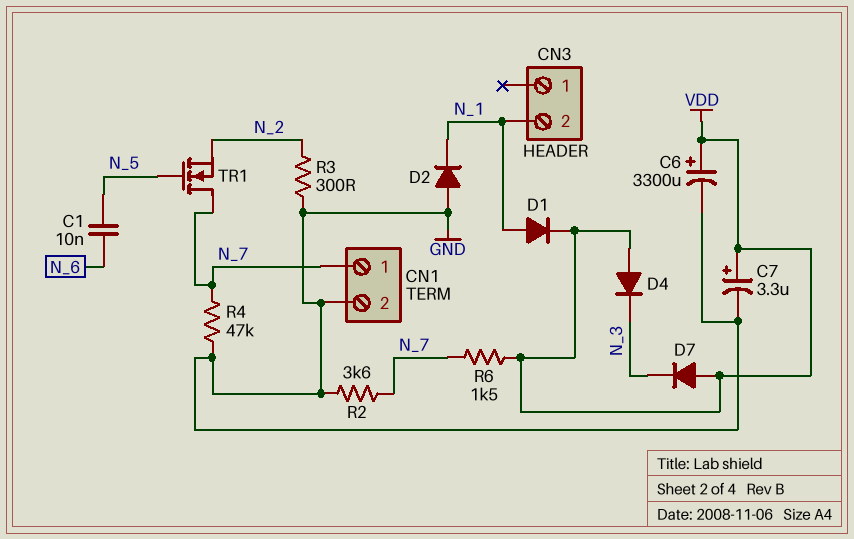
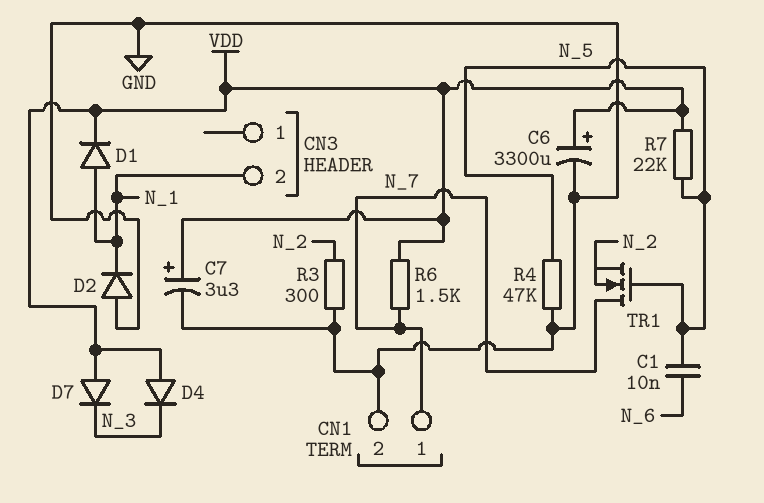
R2: 3.6k (GND, N_7) -> none
R4: 47k (GND, N_7) -> 47k (GND, N_5)
R7: none -> 22k (N_5, VDD)

